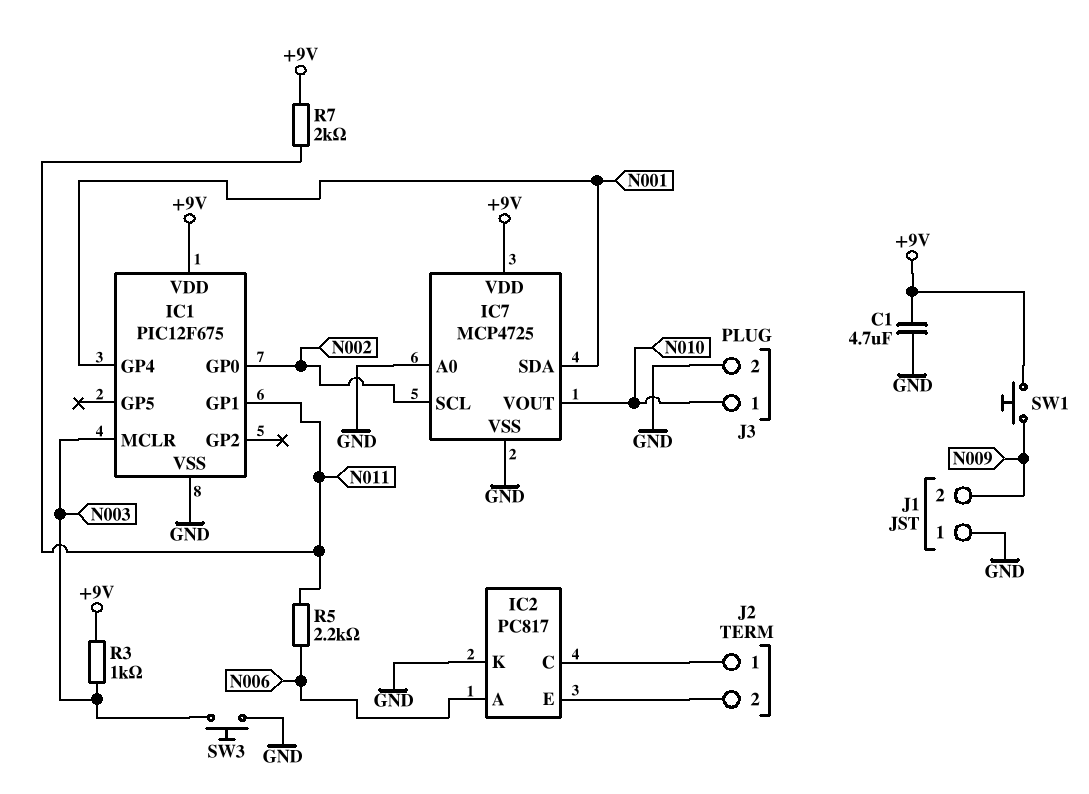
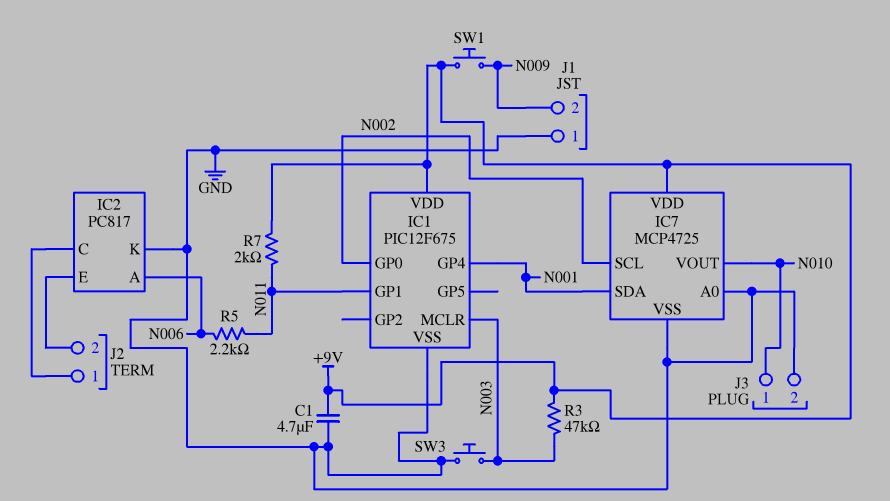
R3: 1k (+9V, N003) -> 47k (+9V, N003)

